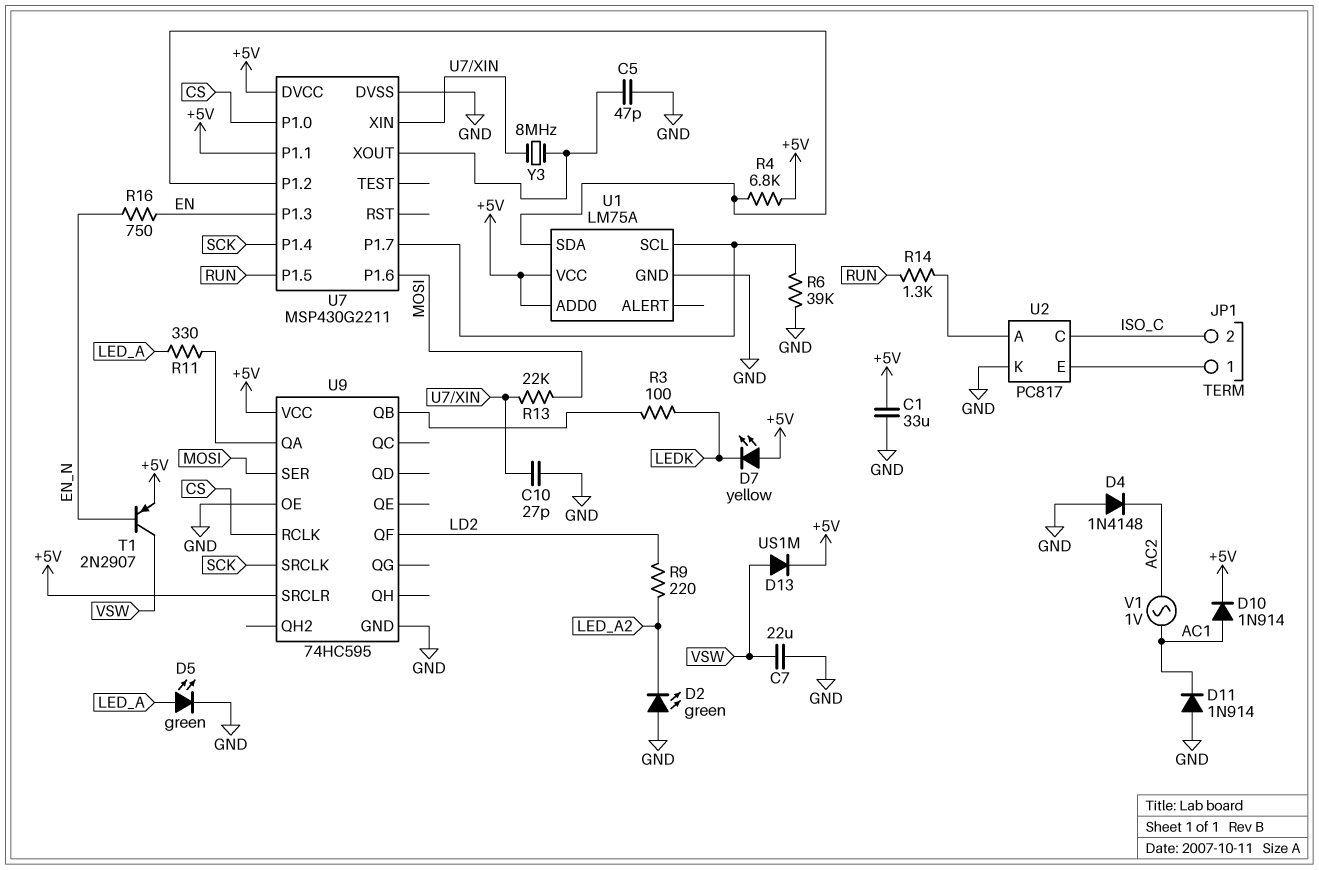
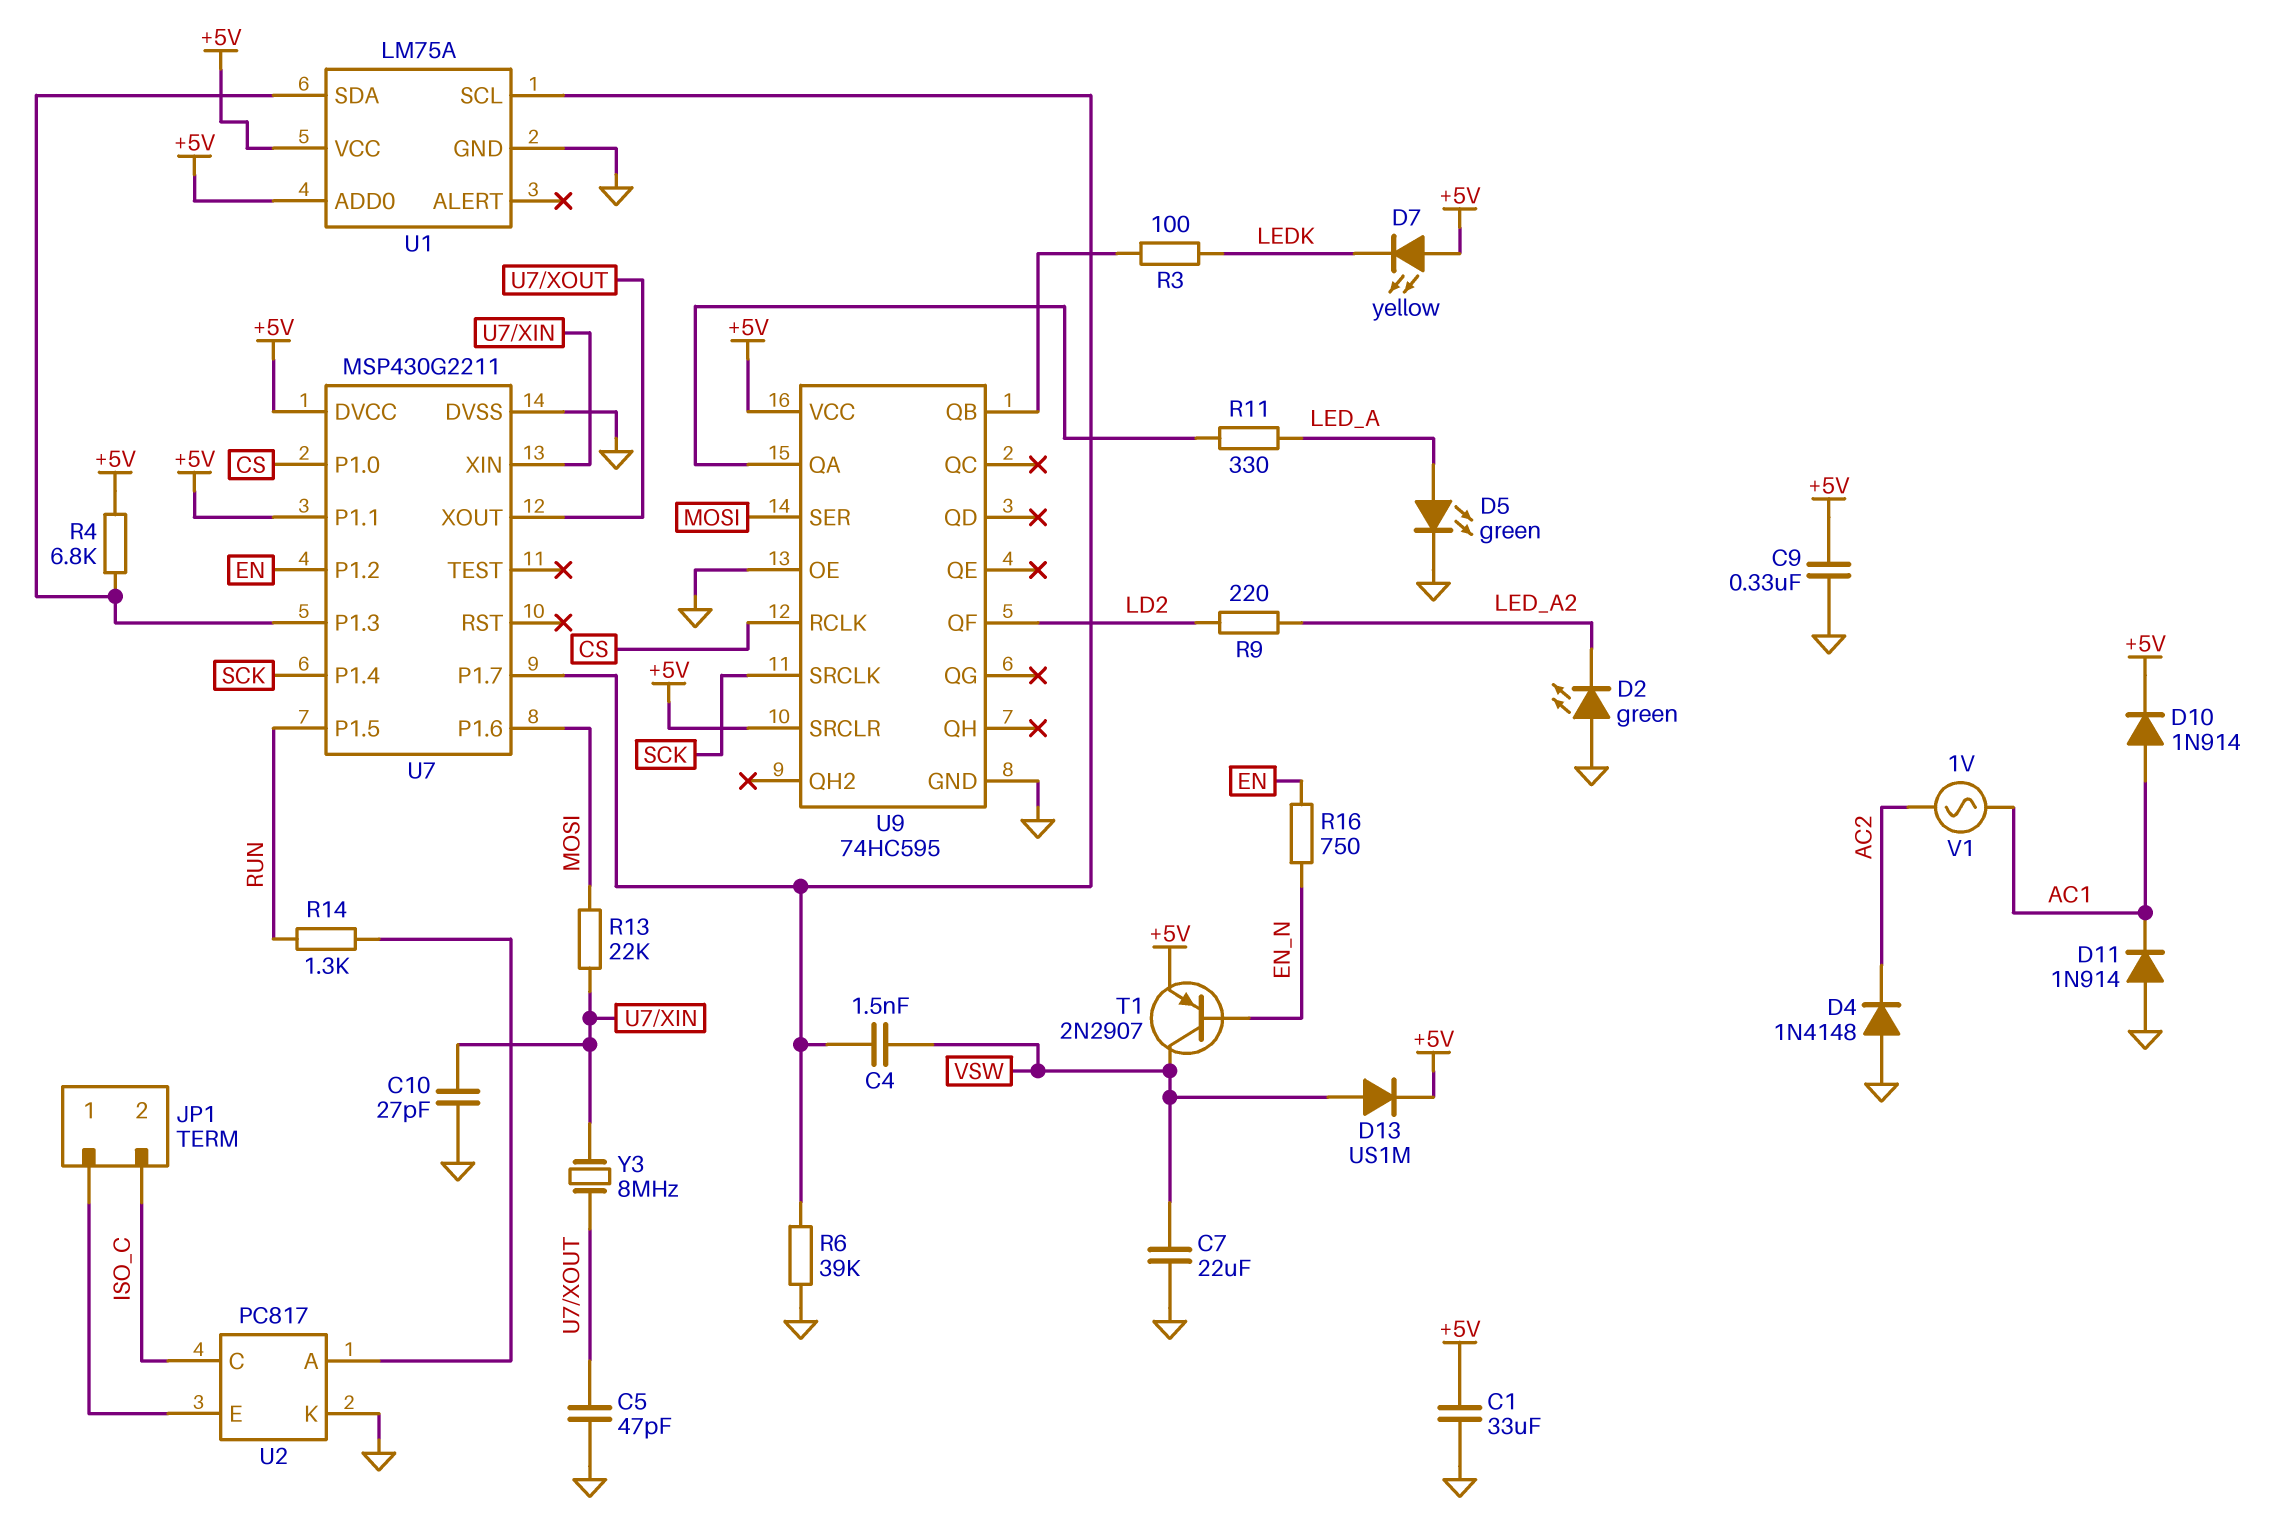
C4: none -> 1.5nF (U1/SCL, VSW)
C9: none -> 330nF (+5V, GND)
U7 pin P1.2: U1/SDA -> EN
U7 pin P1.3: EN -> U1/SDA

